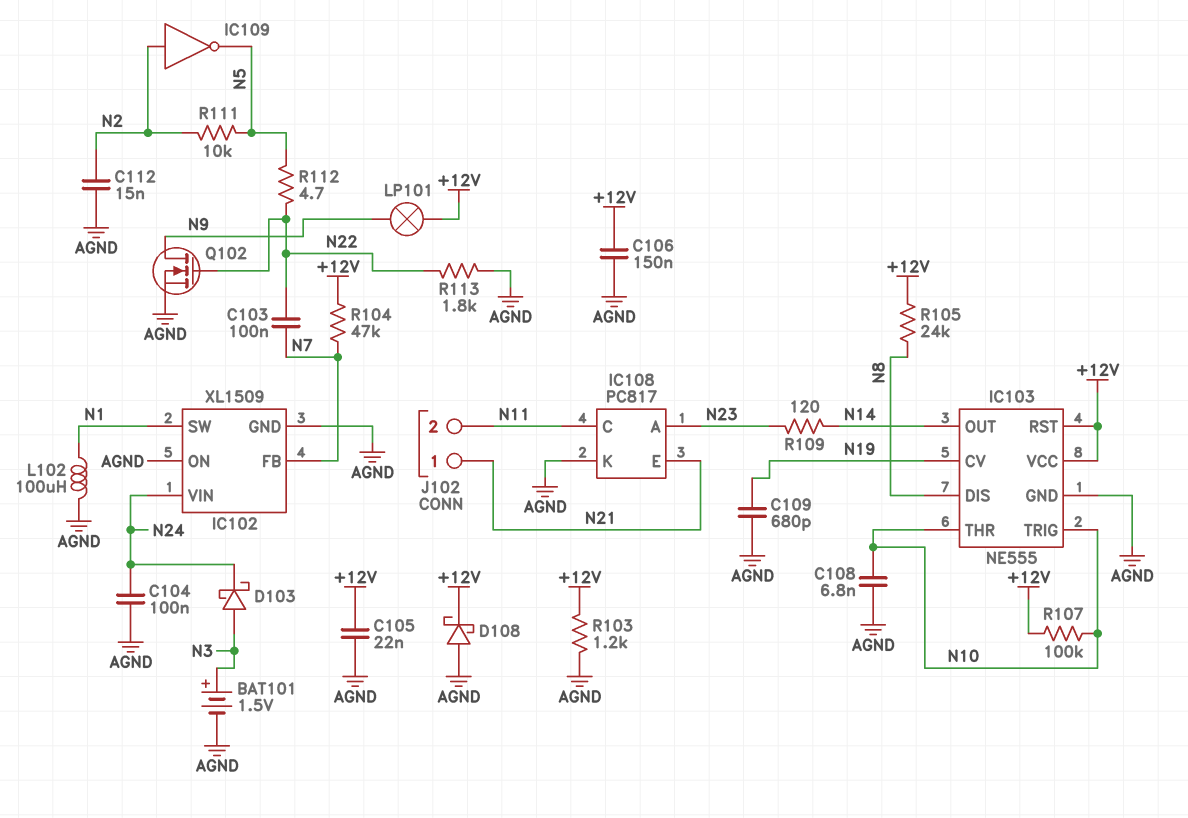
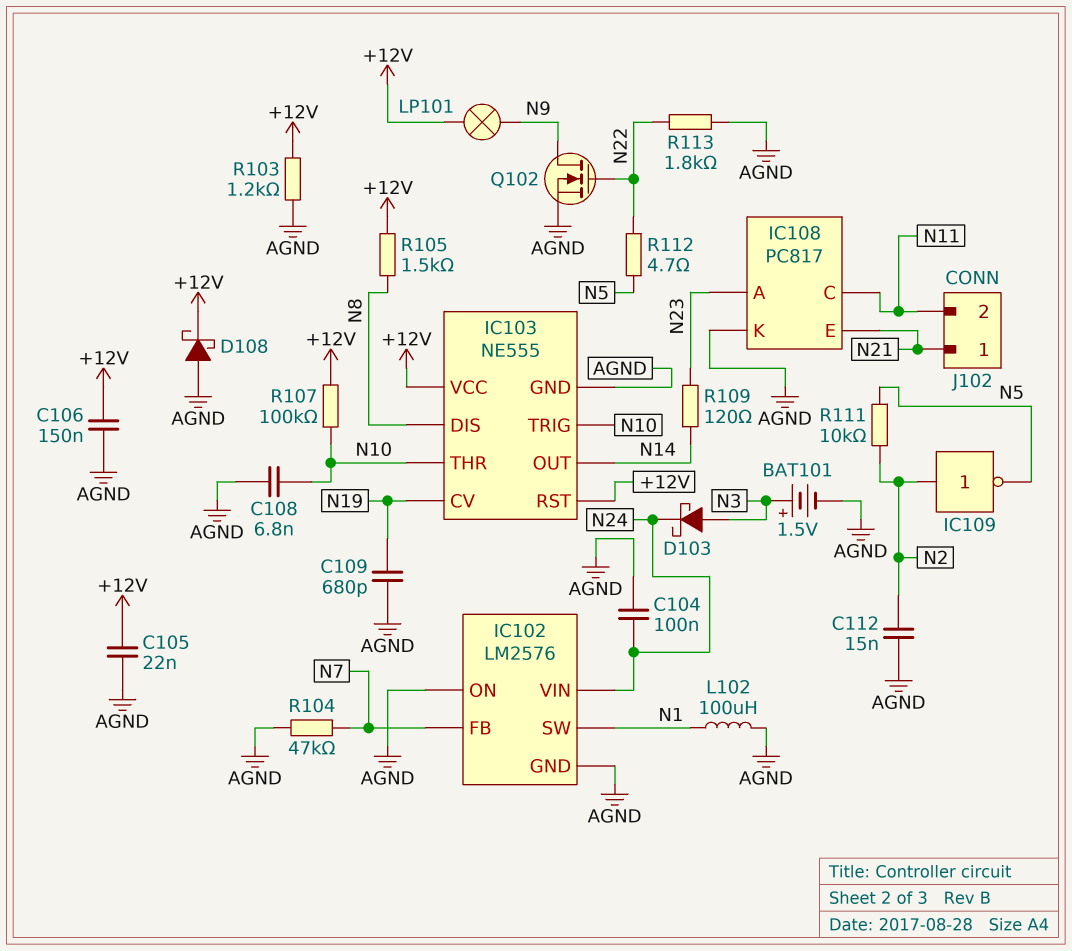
C103: 100nF (N7, N22) -> none
IC102: XL1509 -> LM2576
R104: 47k (+12V, N7) -> 47k (AGND, N7)
R105: 24k (+12V, N8) -> 1.5k (+12V, N8)

